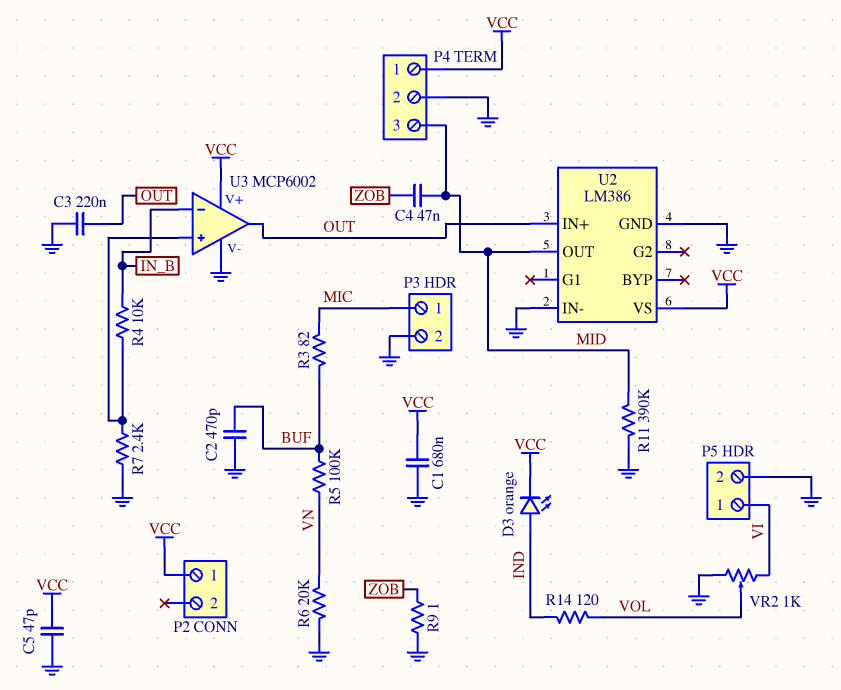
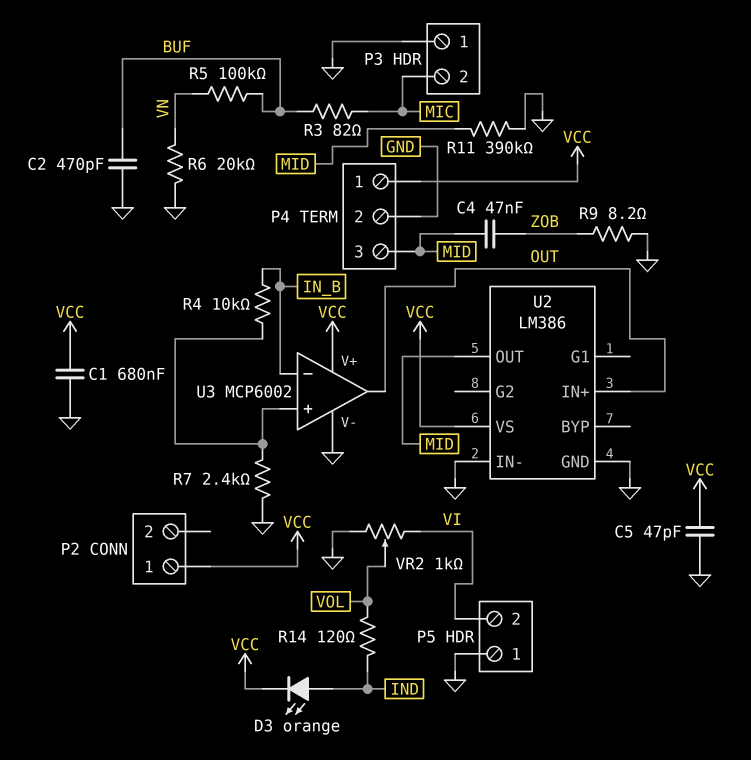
C3: 220nF (GND, OUT) -> none
P3 pin 1: MIC -> GND
P3 pin 2: GND -> MIC
P5 pin 1: VI -> GND
P5 pin 2: GND -> VI
R9: 1 (GND, ZOB) -> 8.2 (GND, ZOB)

